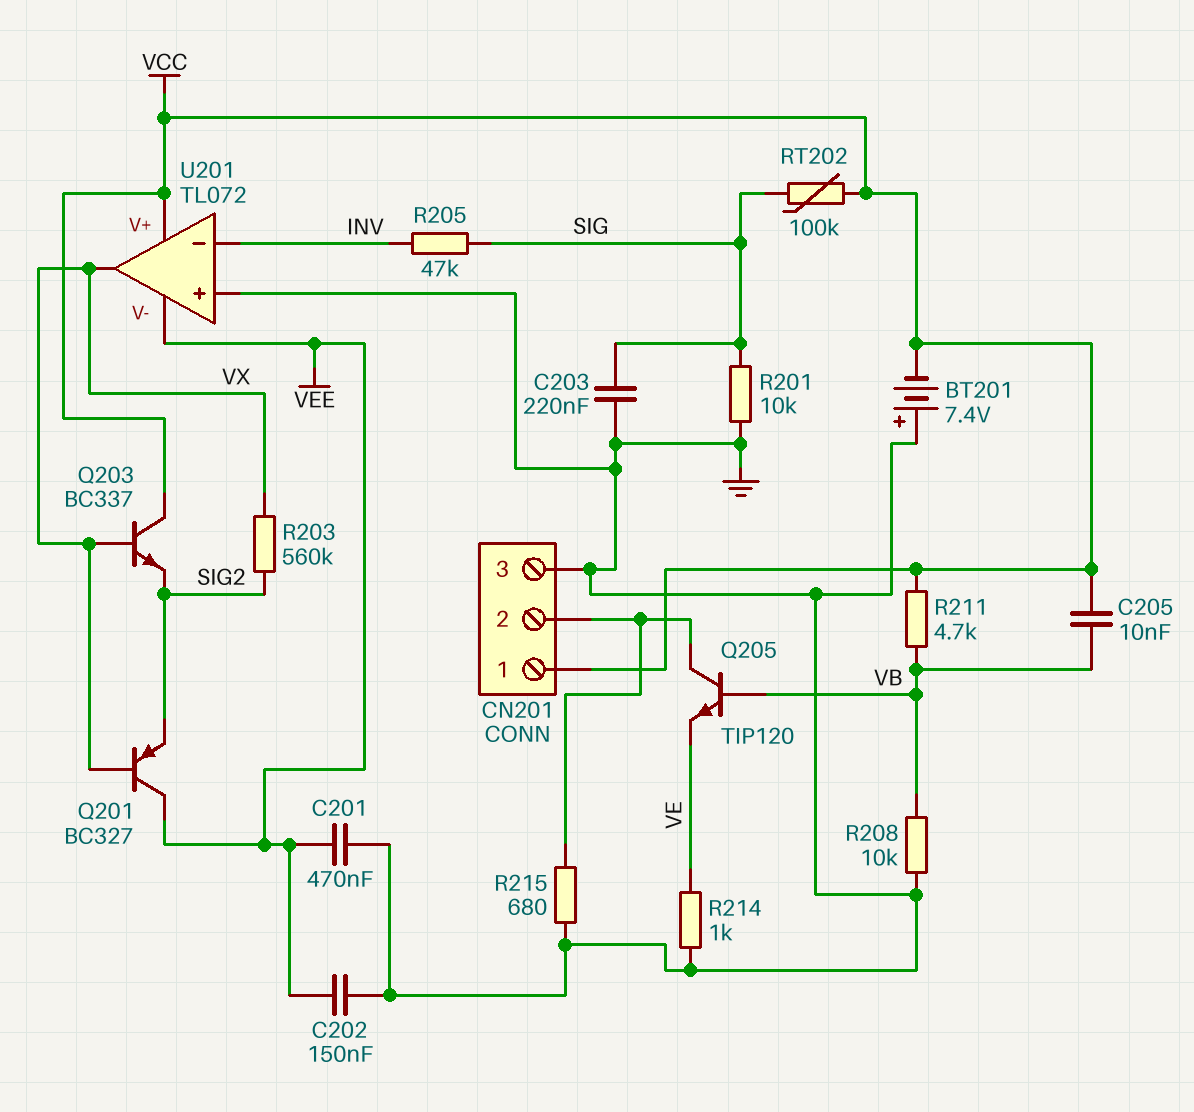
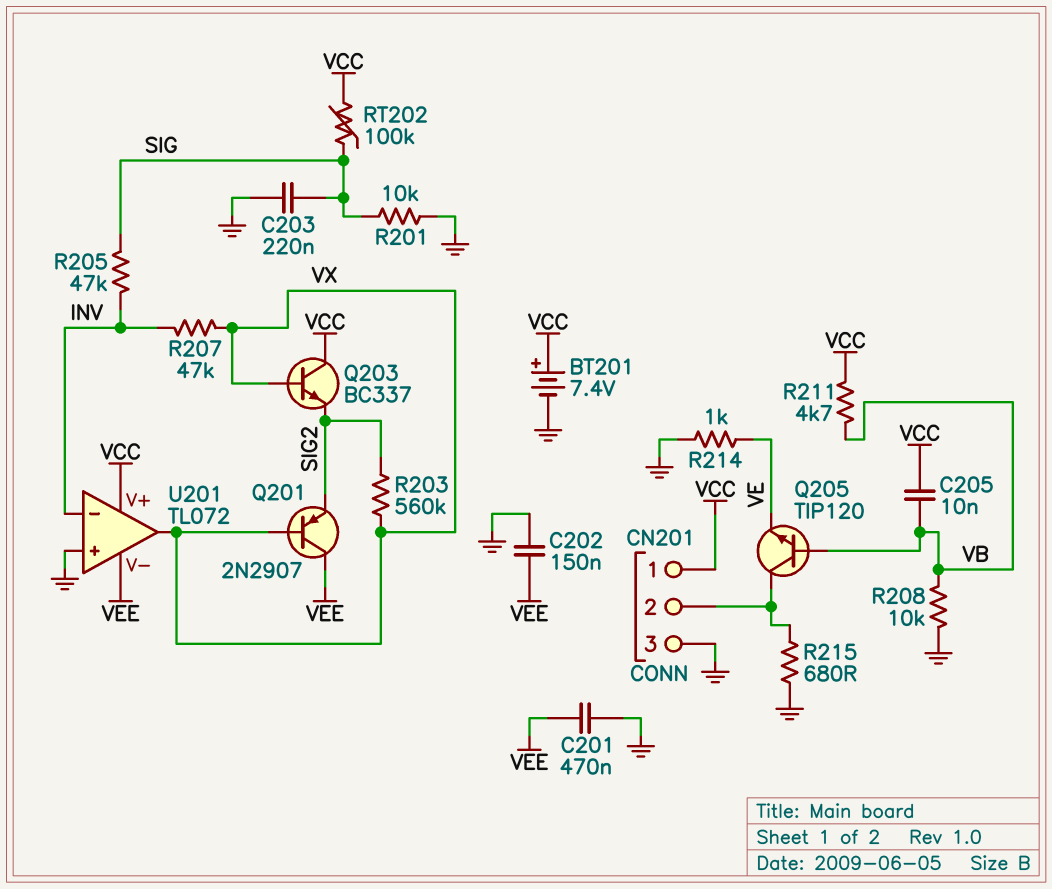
BT201: 7.4V (plus GND, minus VCC) -> 7.4V (plus VCC, minus GND)
Q201: PNP BC327 (B VX, C VEE, E SIG2) -> PNP 2N2907 (B VX, C VEE, E SIG2)
R207: none -> 47k (INV, VX)

